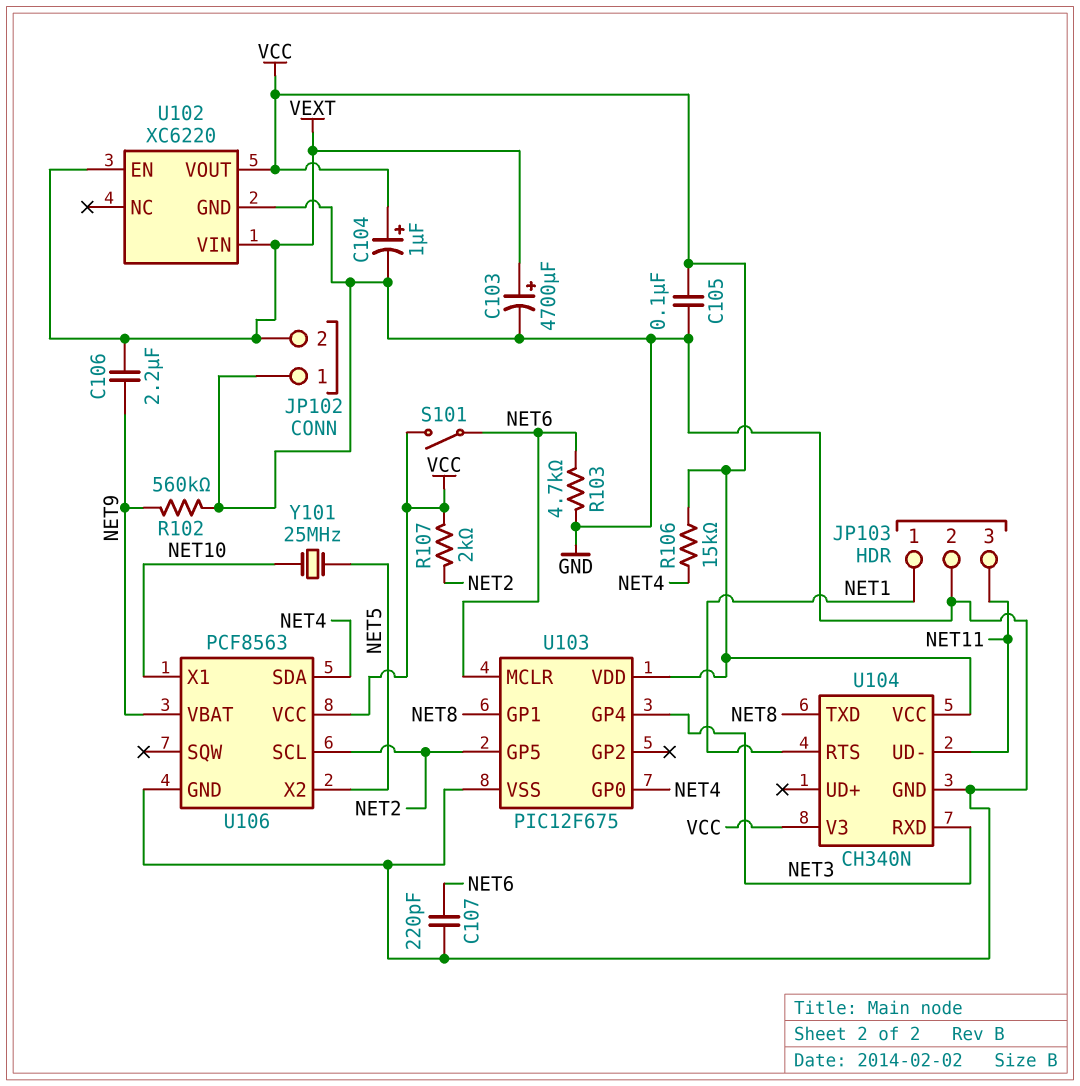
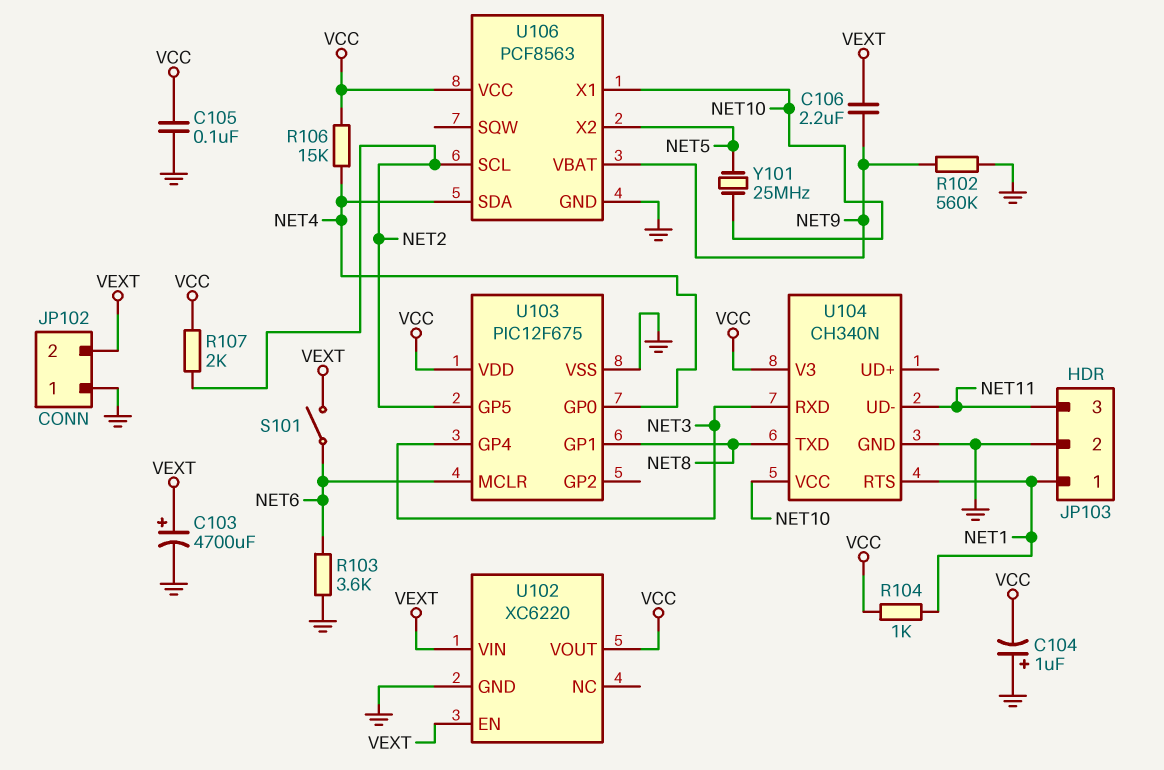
C104: 1uF (plus VCC, minus GND) -> 1uF (plus GND, minus VCC)
C107: 220pF (GND, NET6) -> none
R103: 4.7k (GND, NET6) -> 3.6k (GND, NET6)
R104: none -> 1k (NET1, VCC)
S101: switch (NET6, VCC) -> switch (NET6, VEXT)
U104 pin VCC: VCC -> NET10

